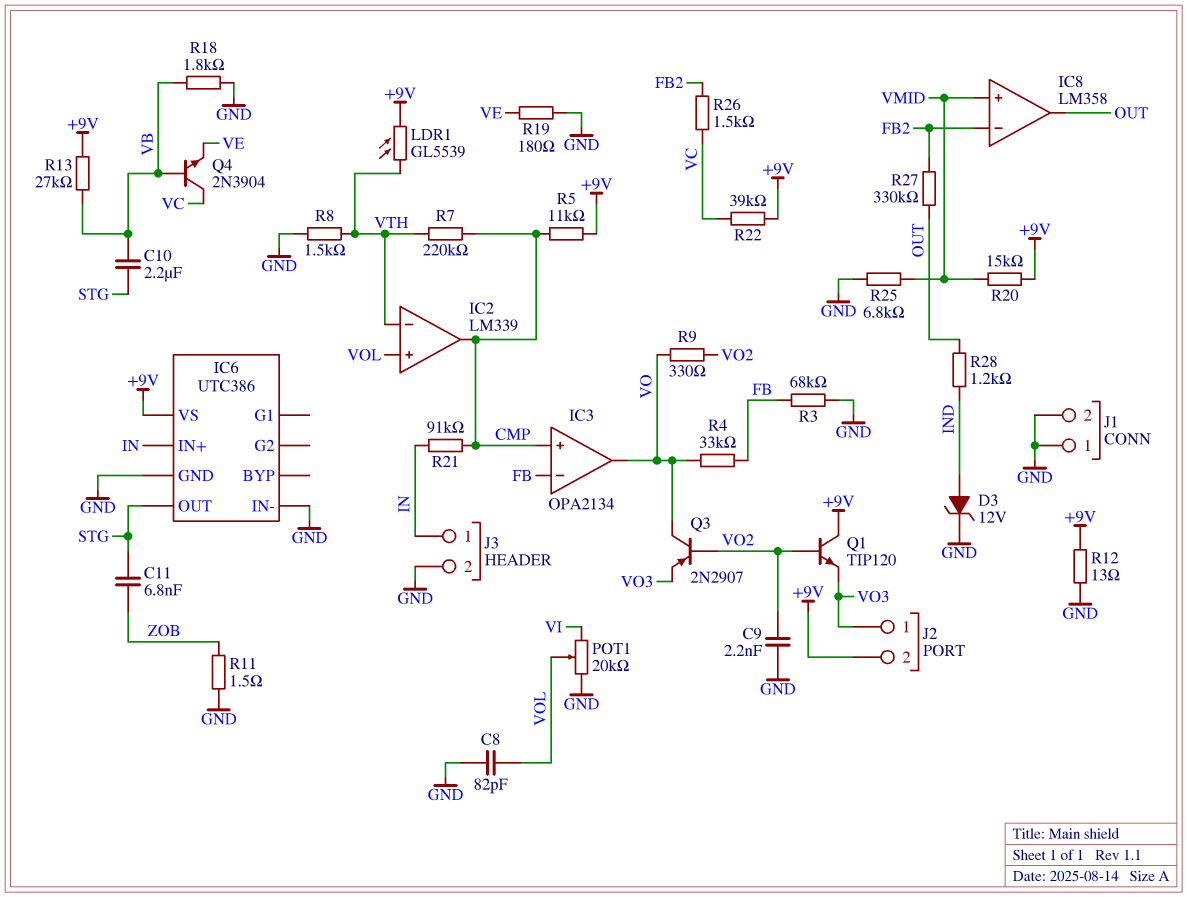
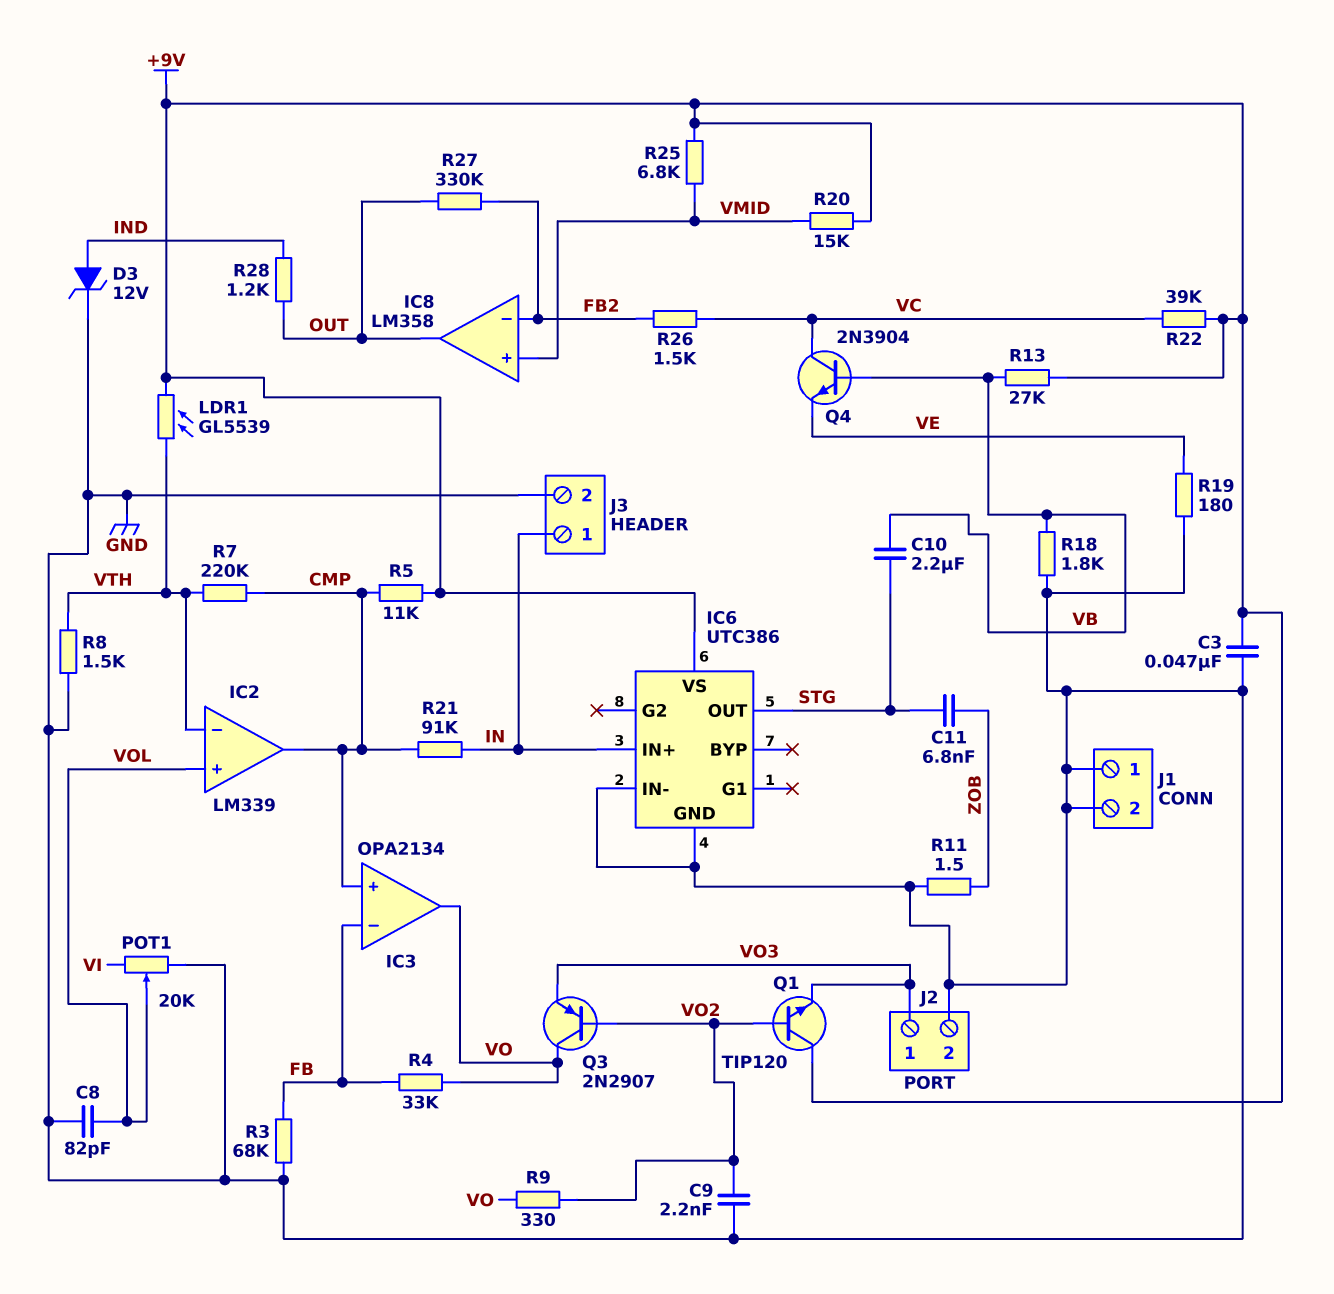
C3: none -> 47nF (+9V, GND)
J2 pin 2: +9V -> GND
R12: 13 (+9V, GND) -> none
R25: 6.8k (GND, VMID) -> 6.8k (+9V, VMID)

